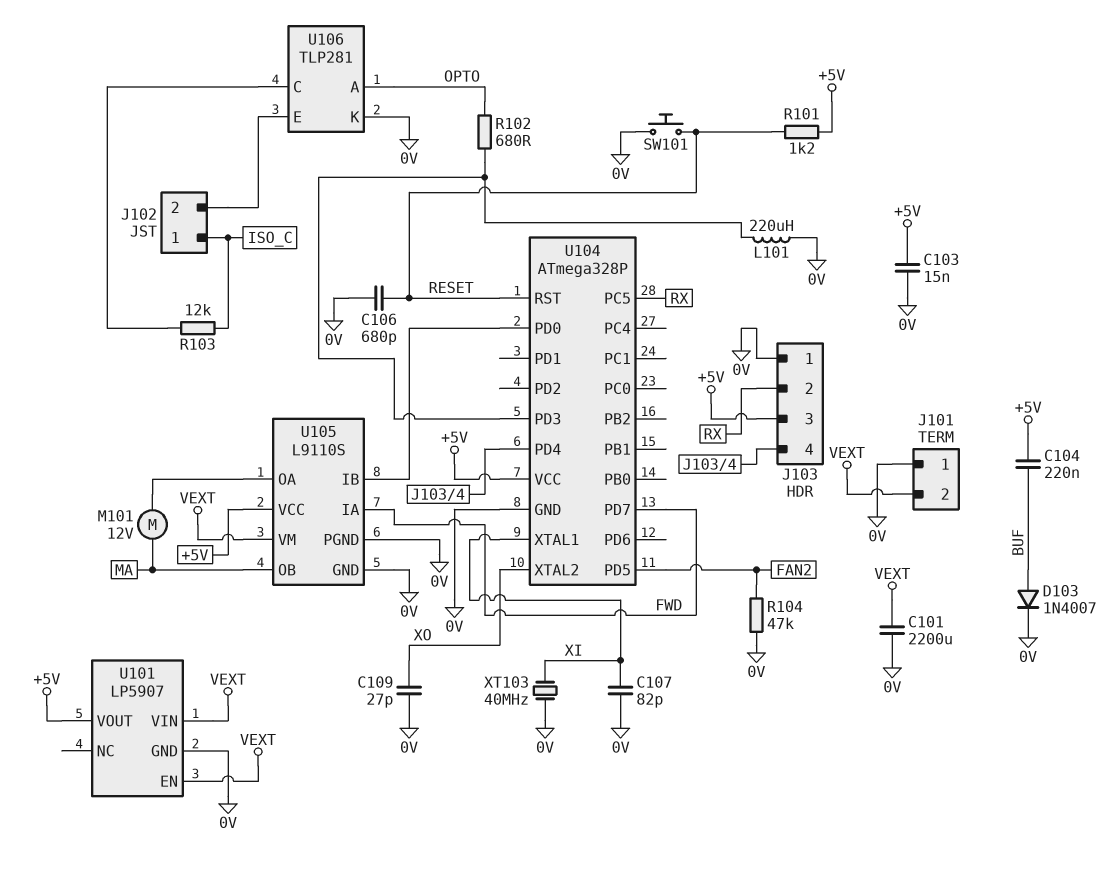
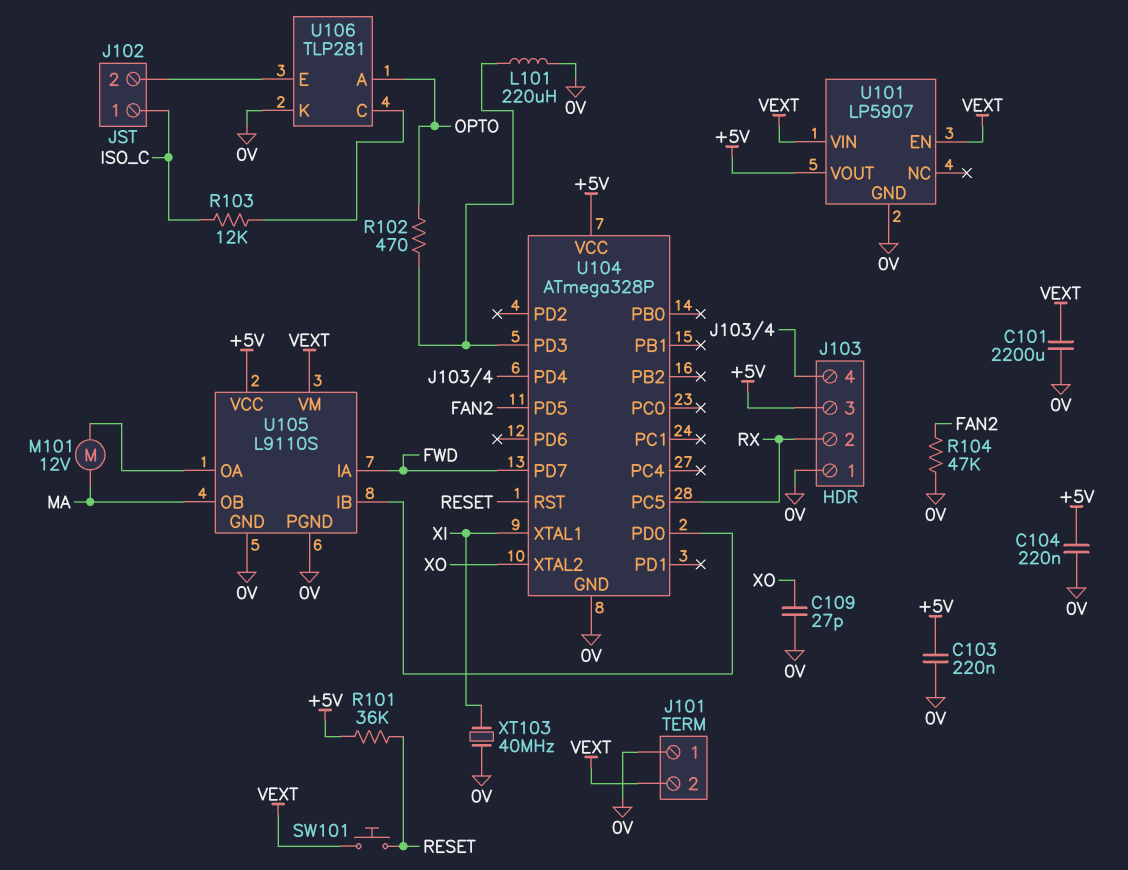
C103: 15nF (+5V, 0V) -> 220nF (+5V, 0V)
C104: 220nF (+5V, BUF) -> 220nF (+5V, 0V)
C106: 680pF (0V, RESET) -> none
C107: 82pF (0V, XI) -> none
D103: diode 1N4007 (A BUF, K 0V) -> none
R101: 1.2k (+5V, RESET) -> 36k (+5V, RESET)
R102: 680 (OPTO, U104/PD3) -> 470 (OPTO, U104/PD3)
SW101: button (0V, RESET) -> button (RESET, VEXT)

